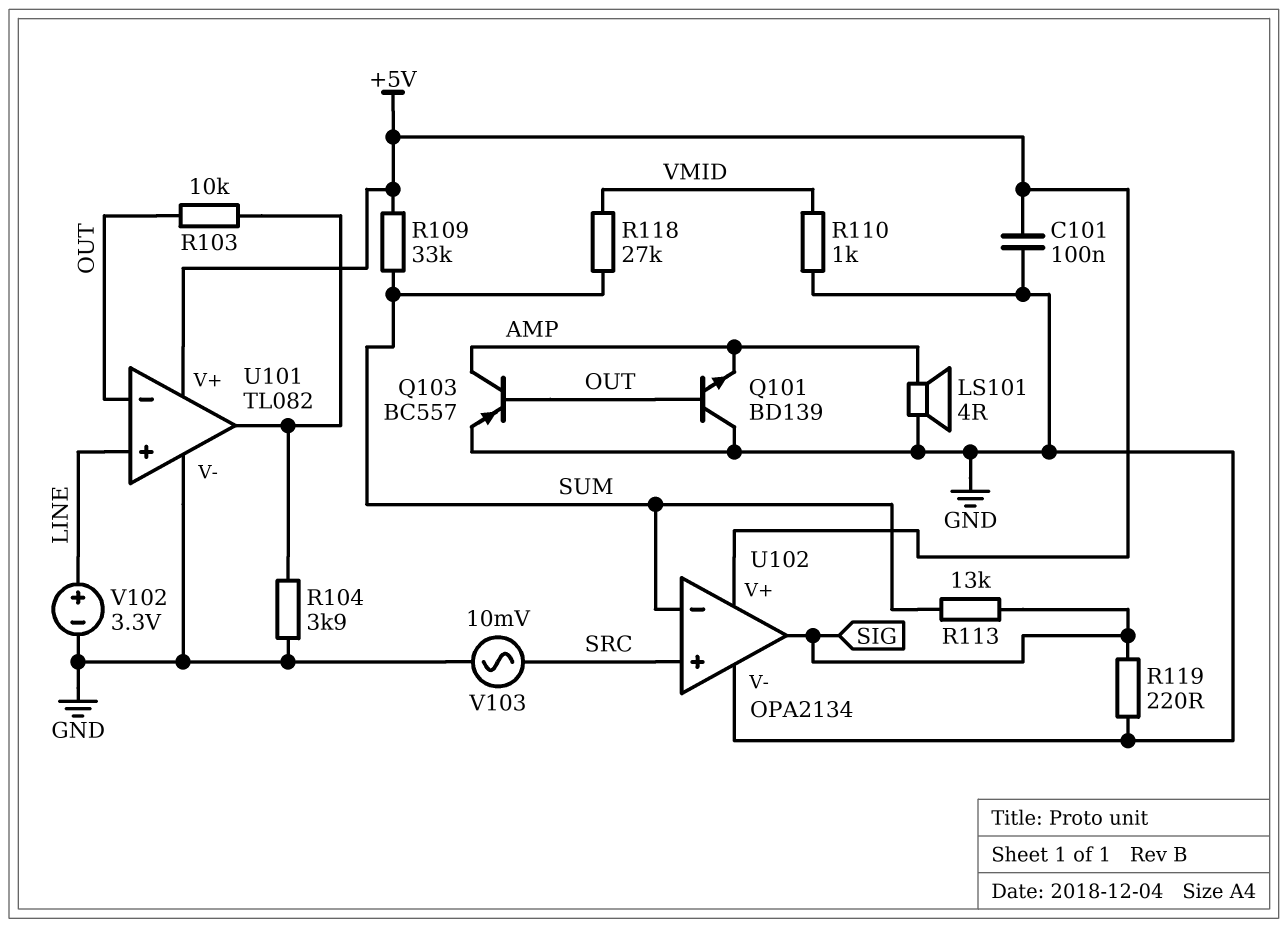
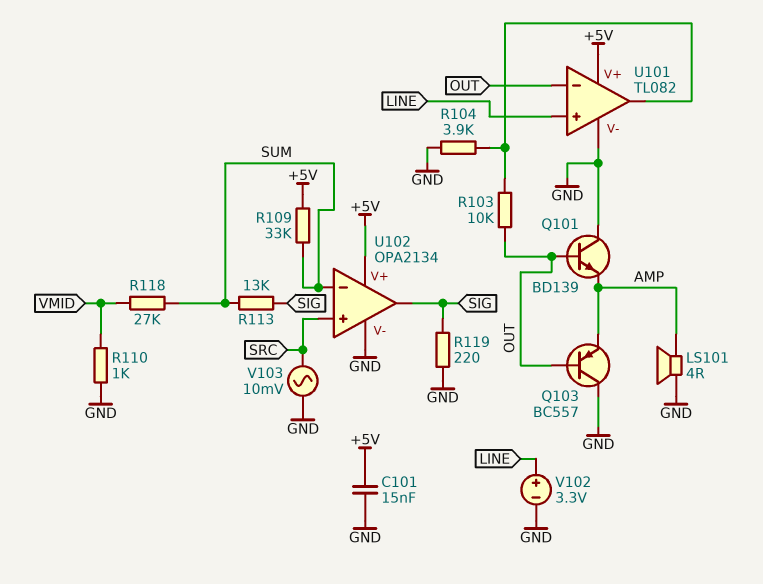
C101: 100nF (+5V, GND) -> 15nF (+5V, GND)
Q103: PNP BC557 (B OUT, C AMP, E GND) -> PNP BC557 (B OUT, C GND, E AMP)

